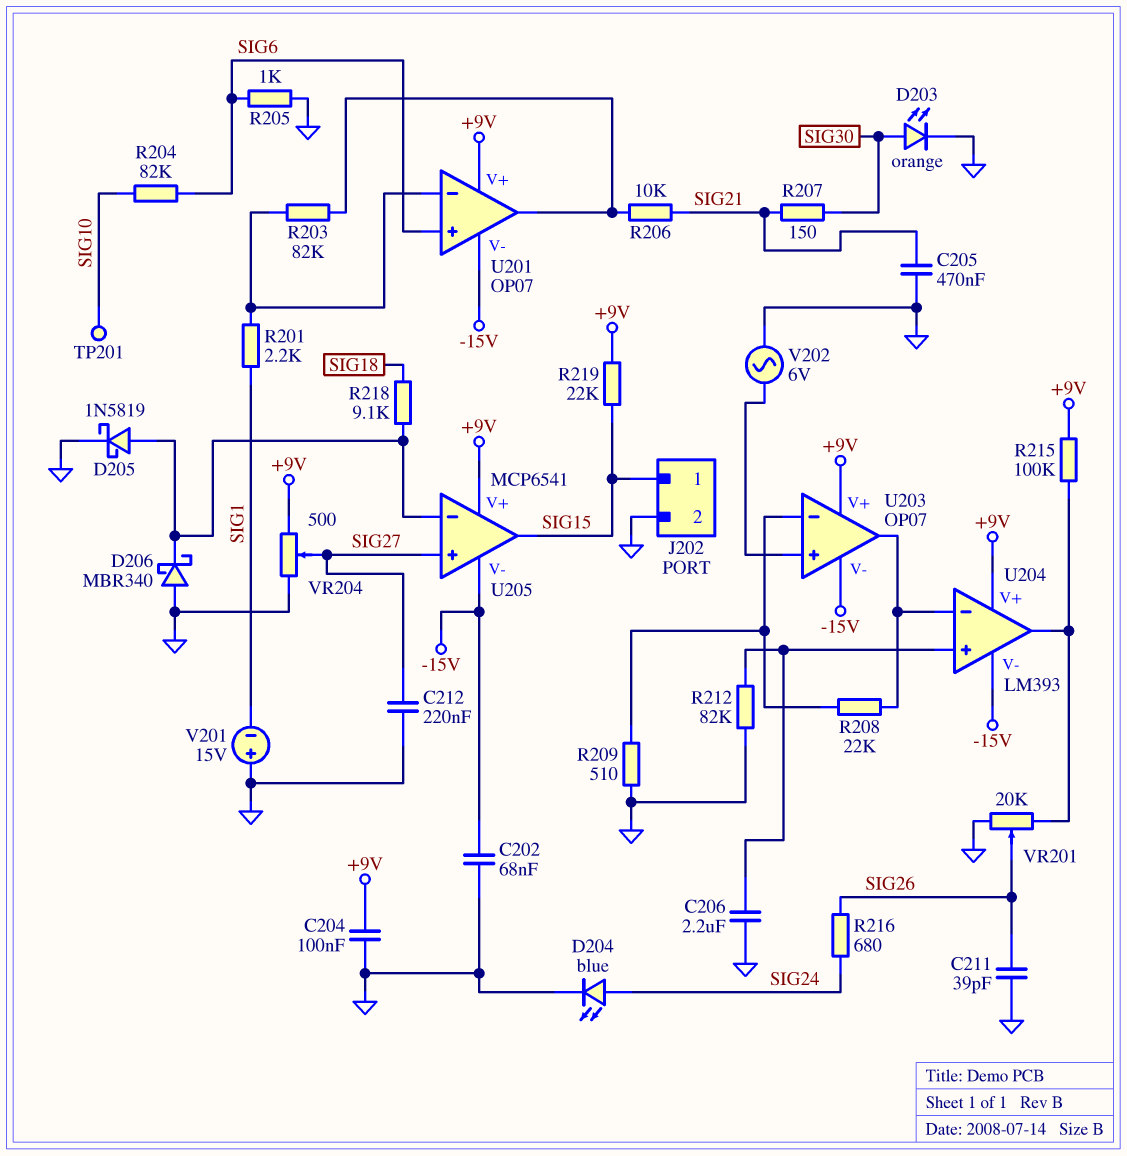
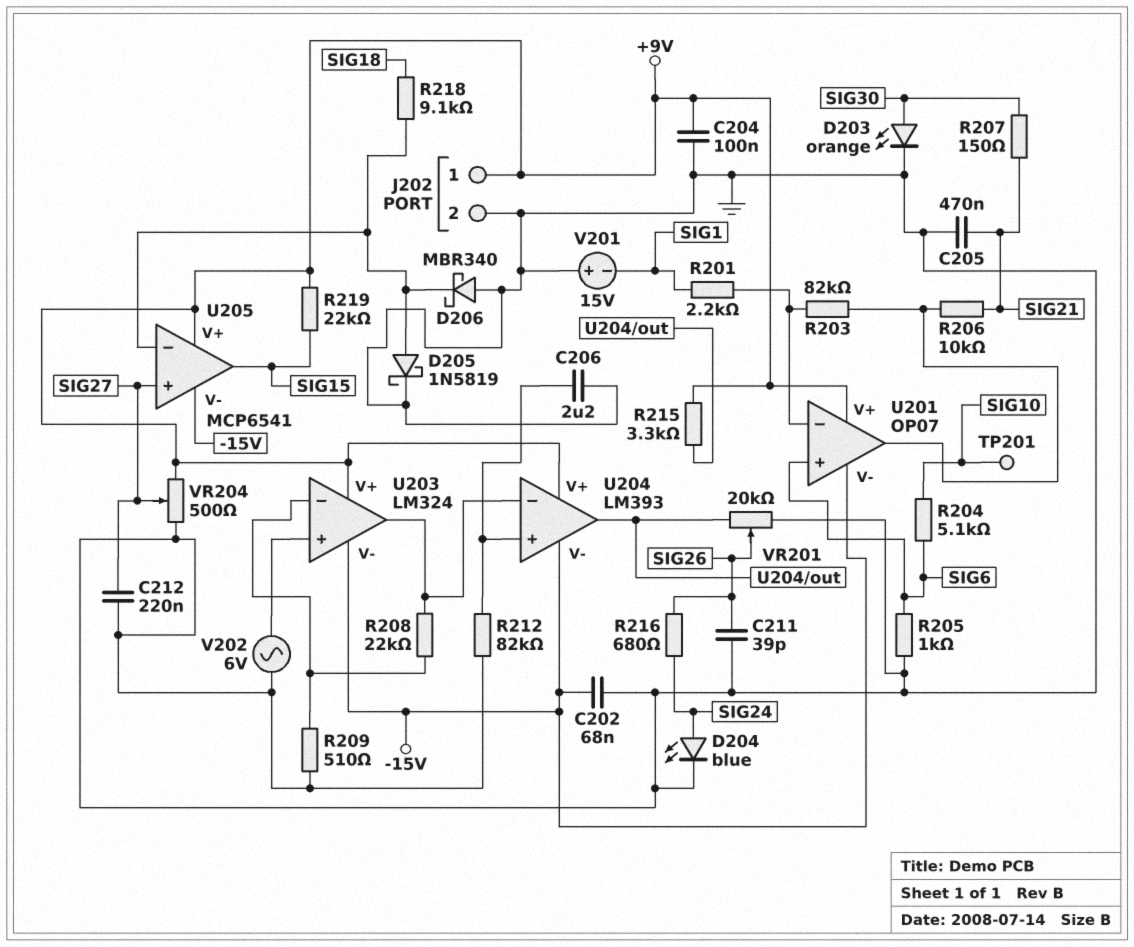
J202 pin 1: SIG15 -> +9V
R204: 82k (SIG6, SIG10) -> 5.1k (SIG6, SIG10)
R215: 100k (+9V, U204/out) -> 3.3k (+9V, U204/out)
U203: OP07 -> LM324

